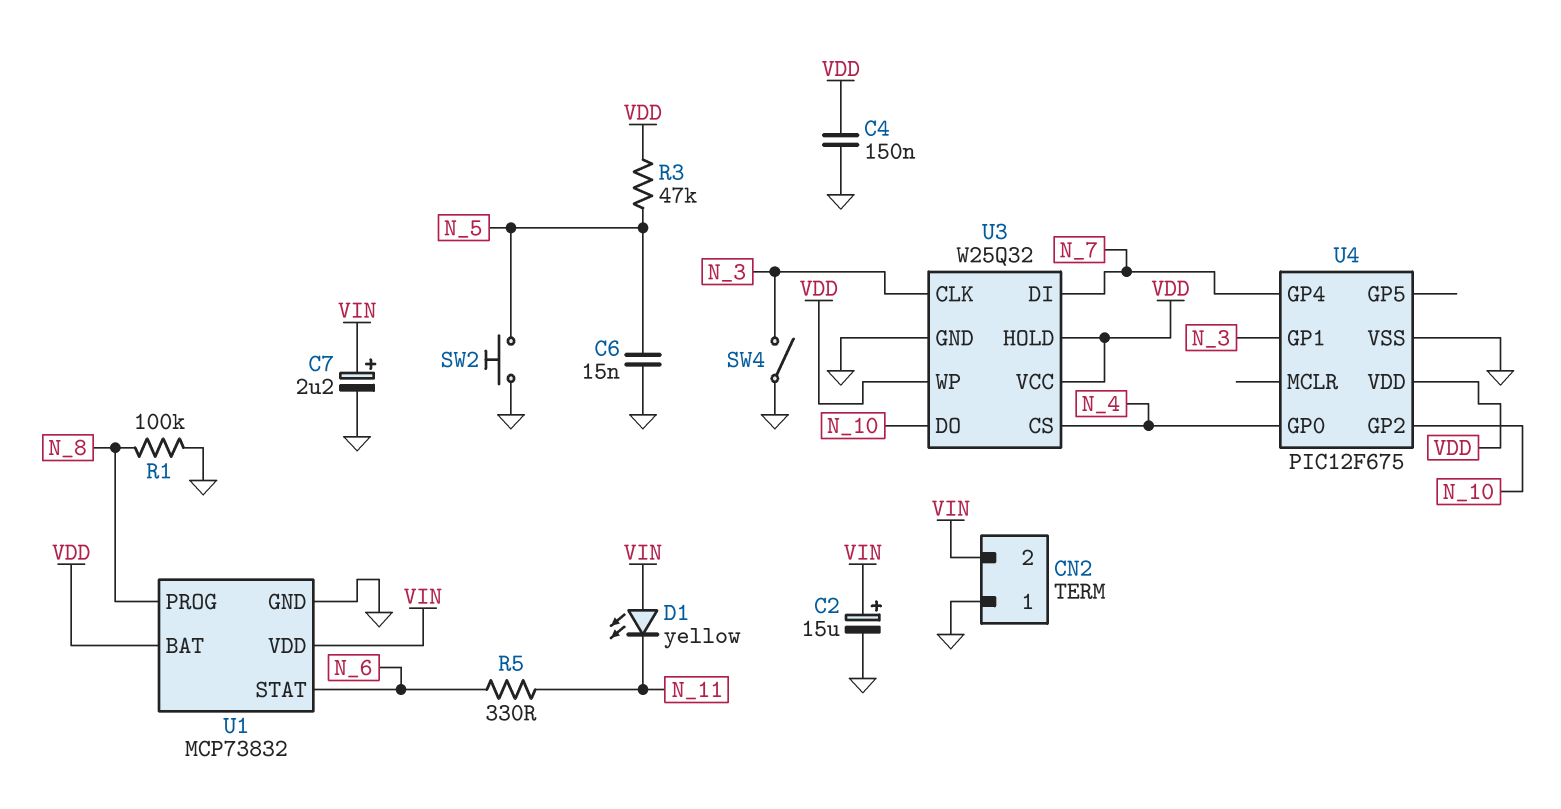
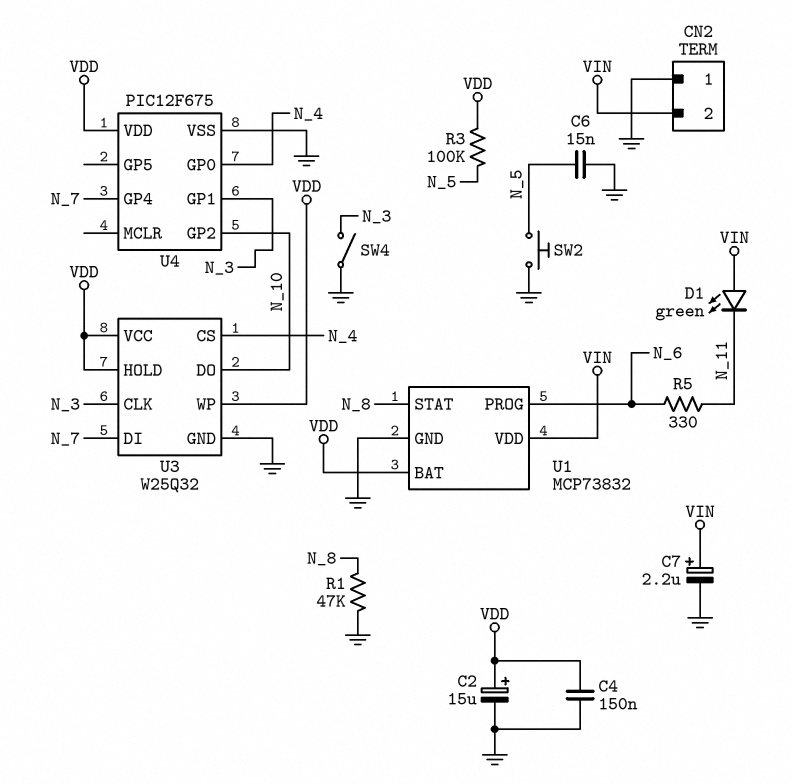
C2: 15uF (plus VIN, minus GND) -> 15uF (plus VDD, minus GND)
D1: LED yellow (A VIN, K N_11) -> LED green (A VIN, K N_11)
R1: 100k (GND, N_8) -> 47k (GND, N_8)
R3: 47k (N_5, VDD) -> 100k (N_5, VDD)
U1 pin PROG: N_8 -> N_6
U1 pin STAT: N_6 -> N_8

